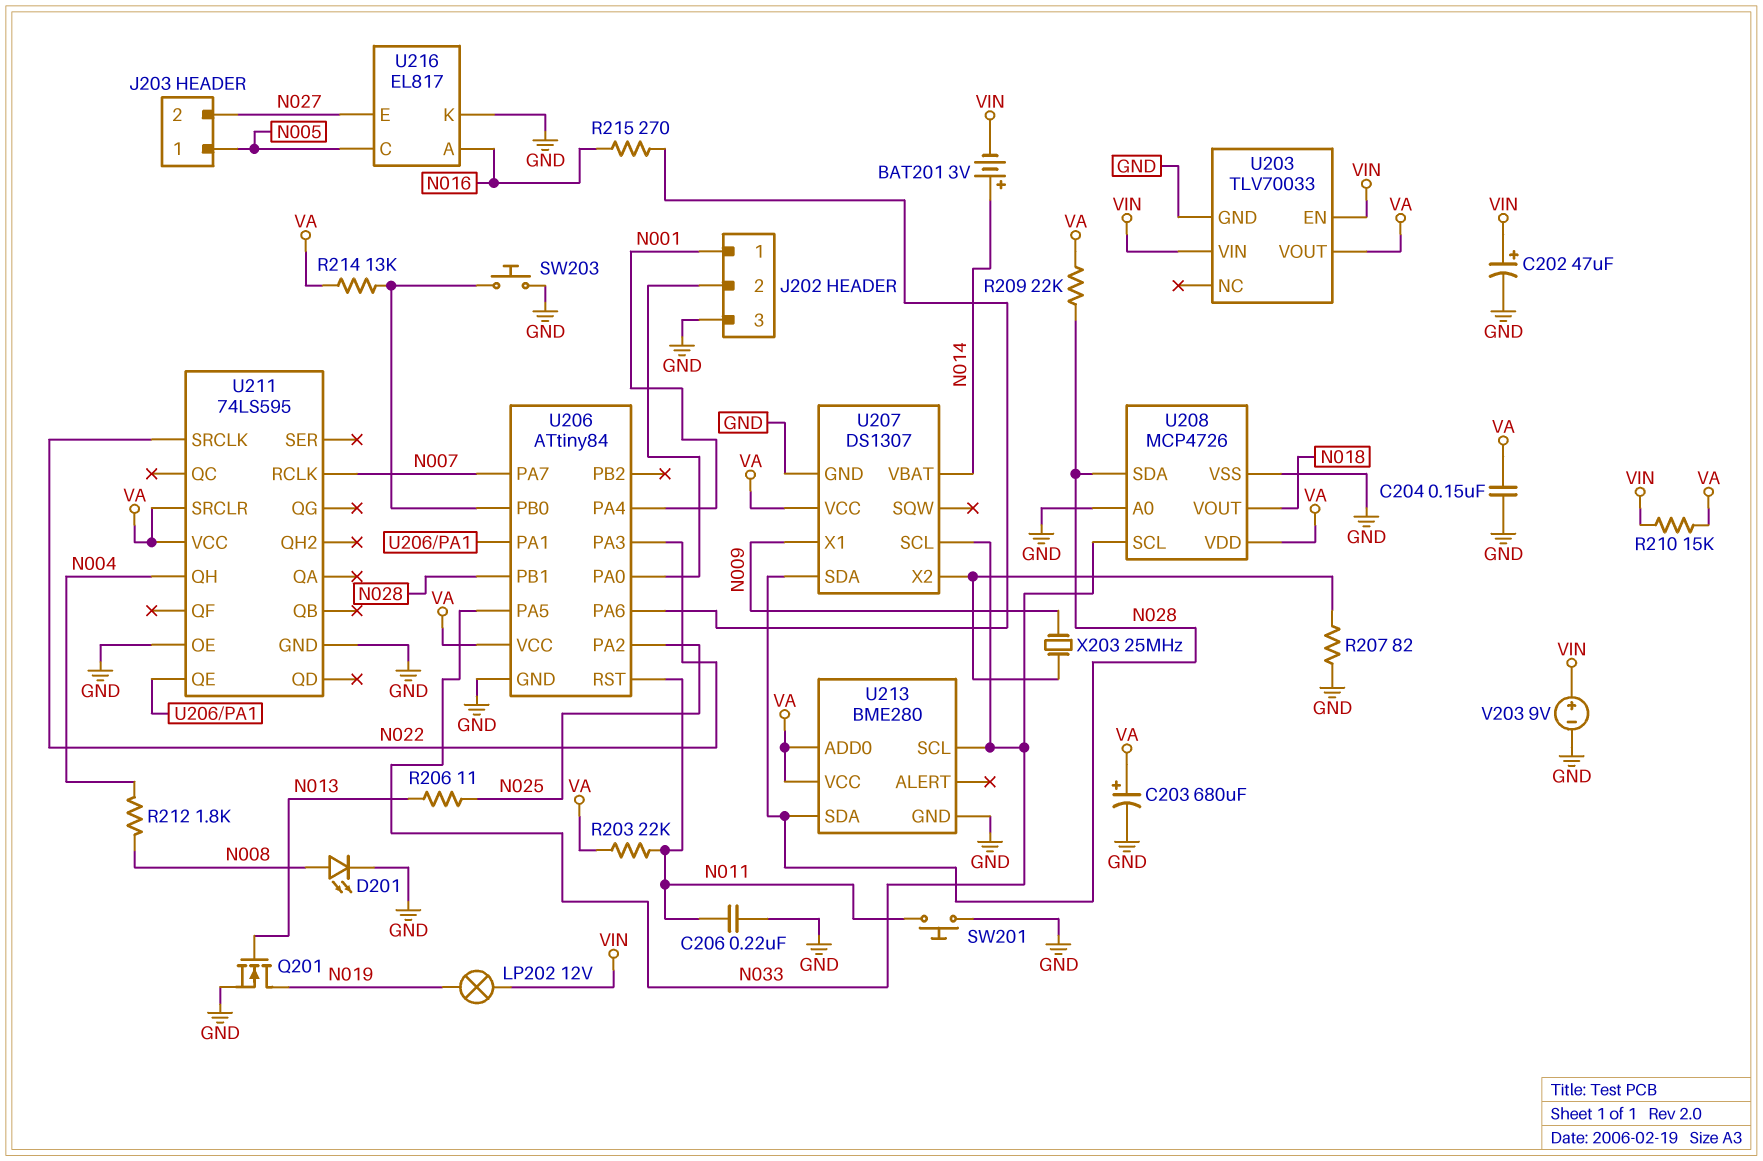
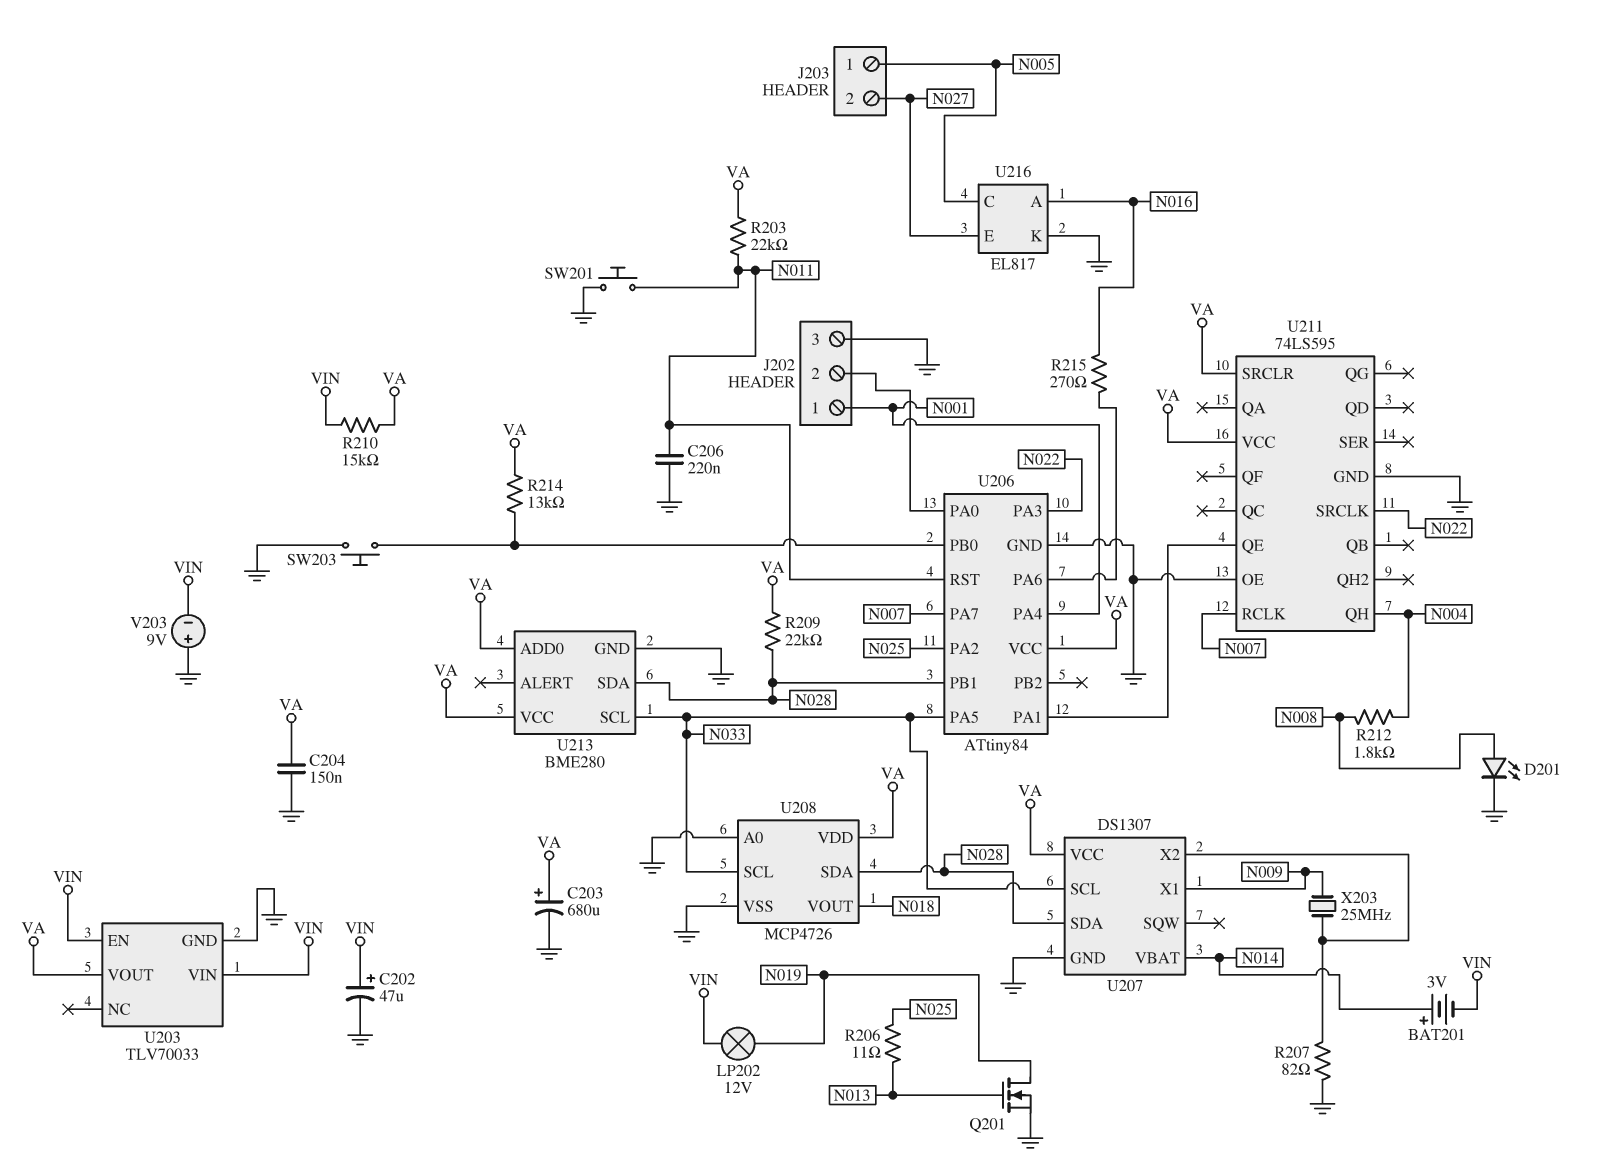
V203: 9V (plus VIN, minus GND) -> 9V (plus GND, minus VIN)

